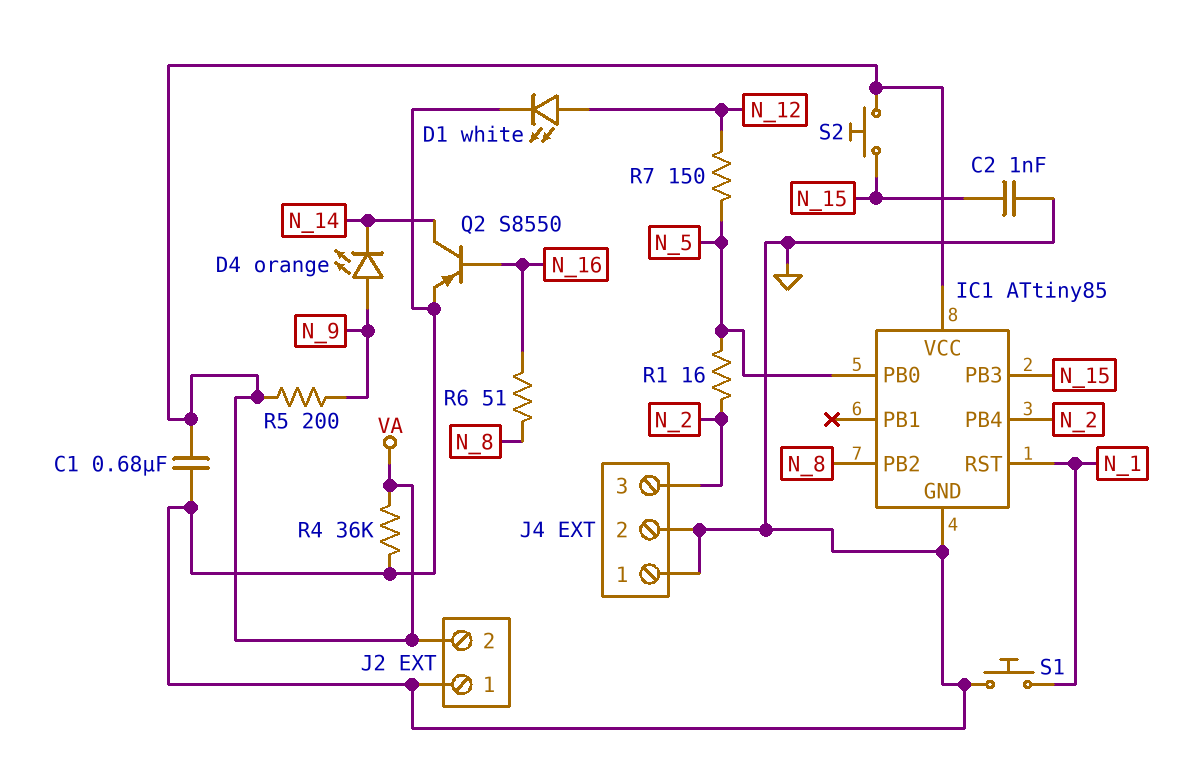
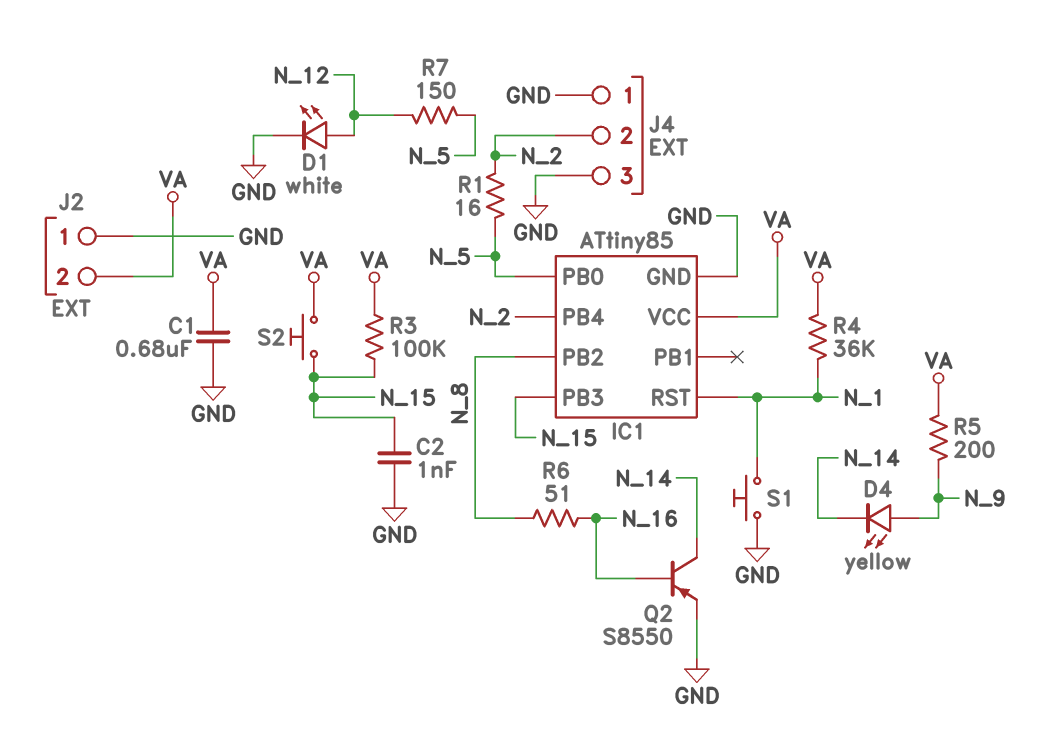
D4: LED orange (A N_9, K N_14) -> LED yellow (A N_9, K N_14)
J4 pin 2: GND -> N_2
J4 pin 3: N_2 -> GND
R3: none -> 100k (N_15, VA)
R4: 36k (GND, VA) -> 36k (N_1, VA)

